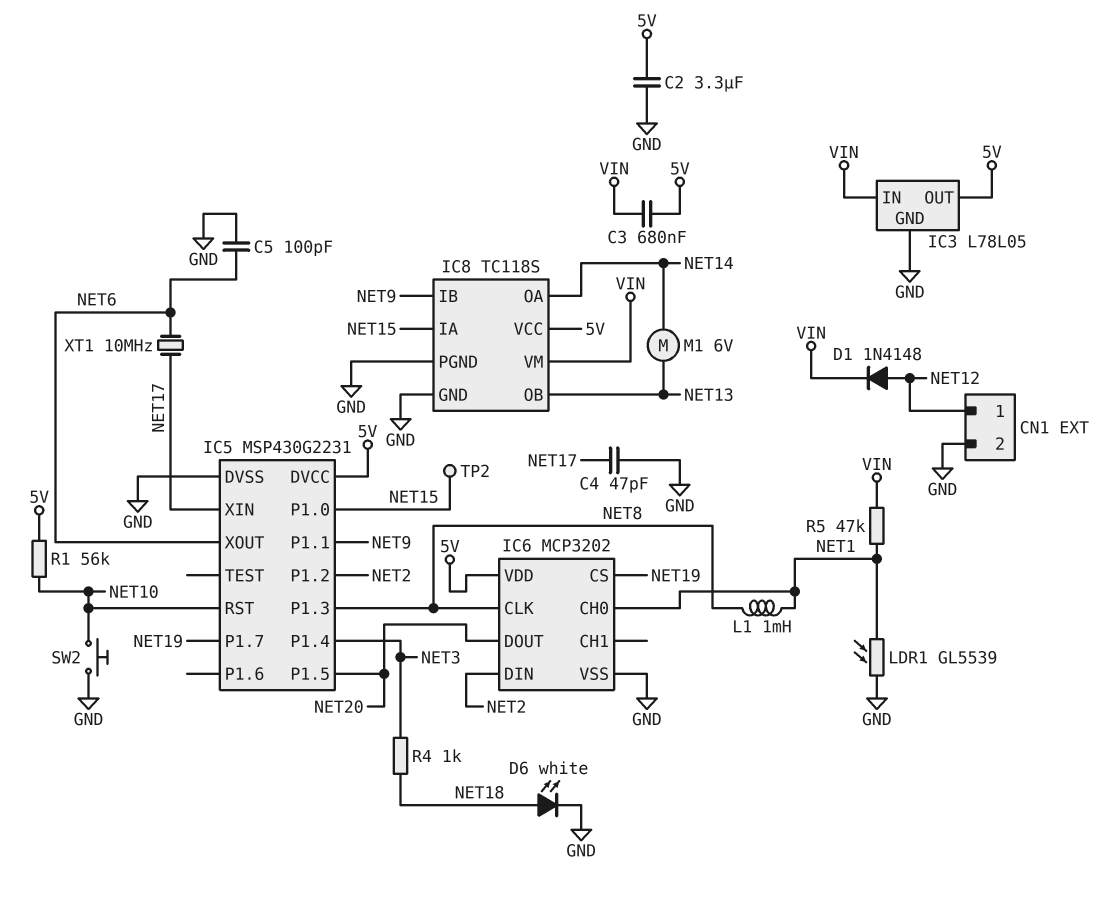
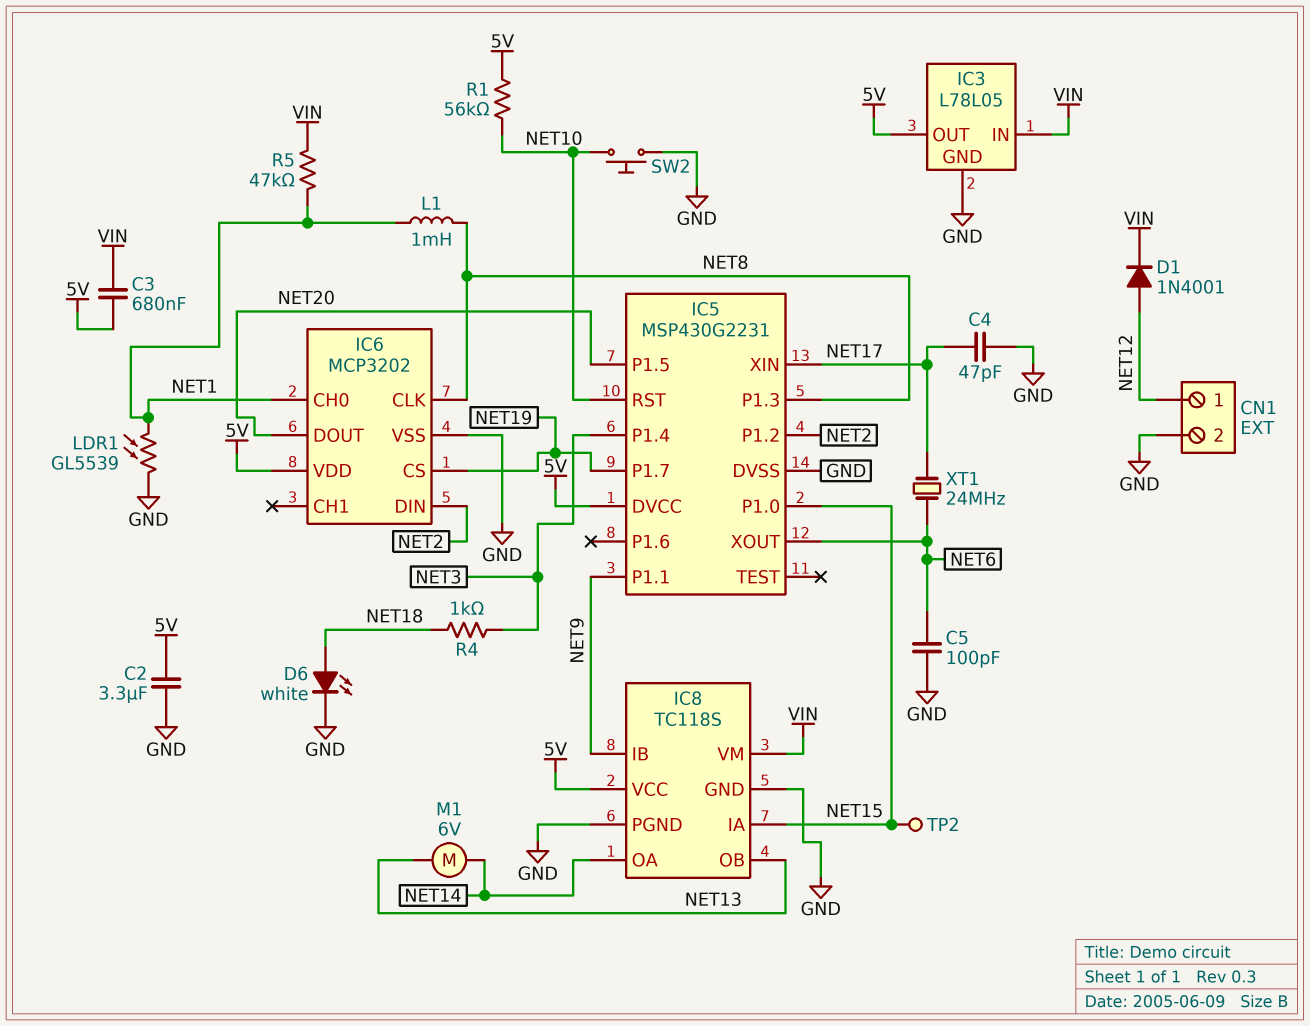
D1: diode 1N4148 (A NET12, K VIN) -> diode 1N4001 (A NET12, K VIN)
XT1: 10MHz (NET6, NET17) -> 24MHz (NET6, NET17)

